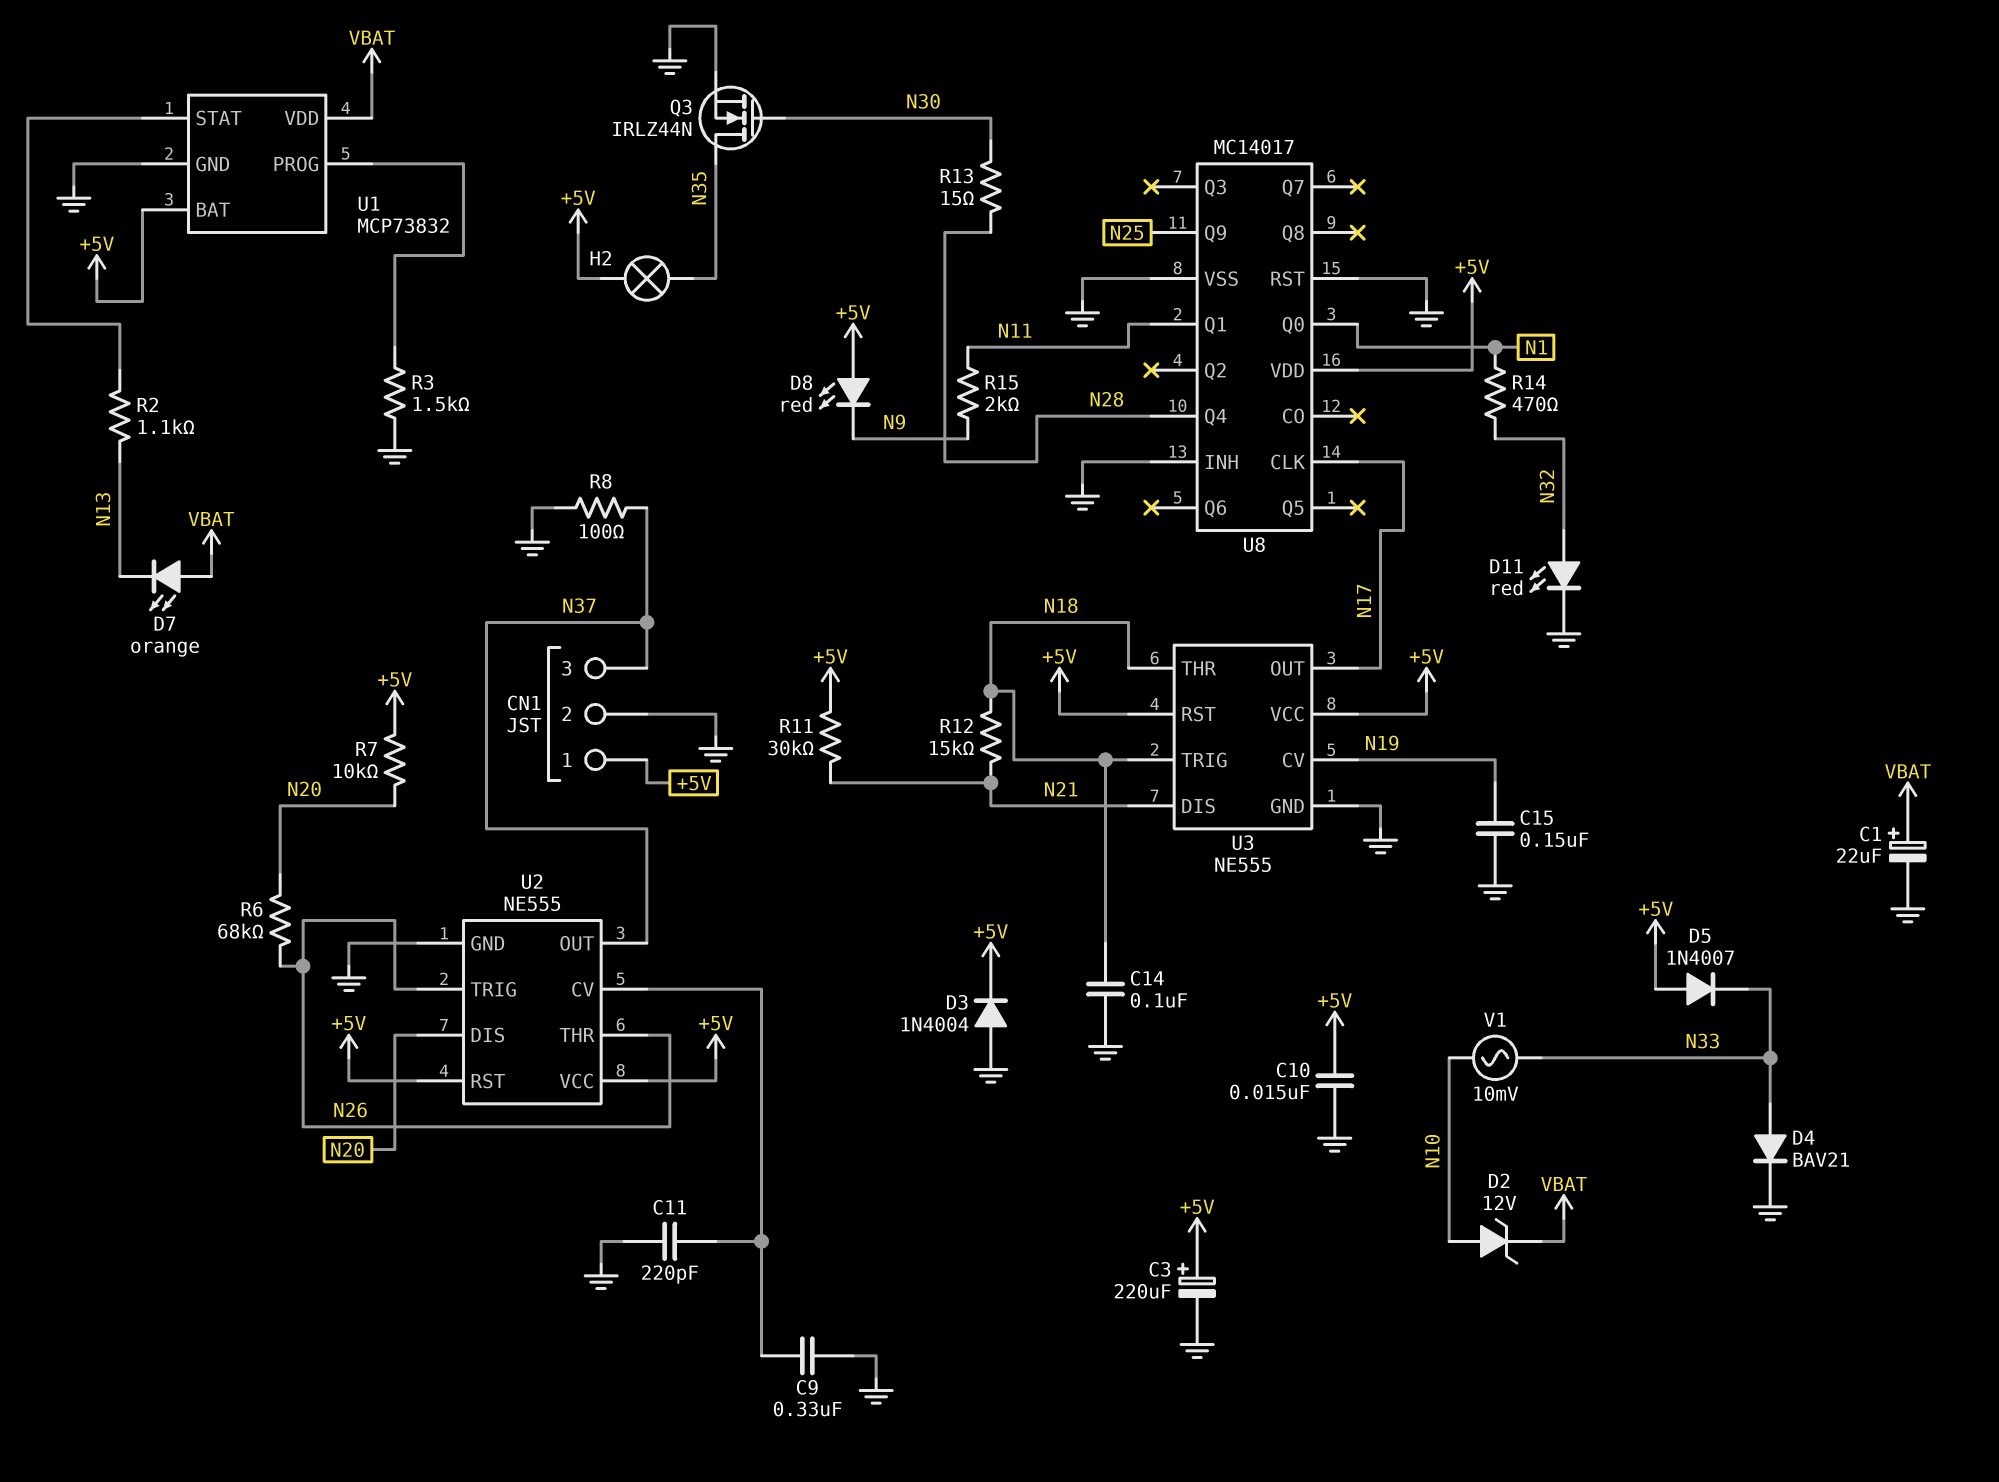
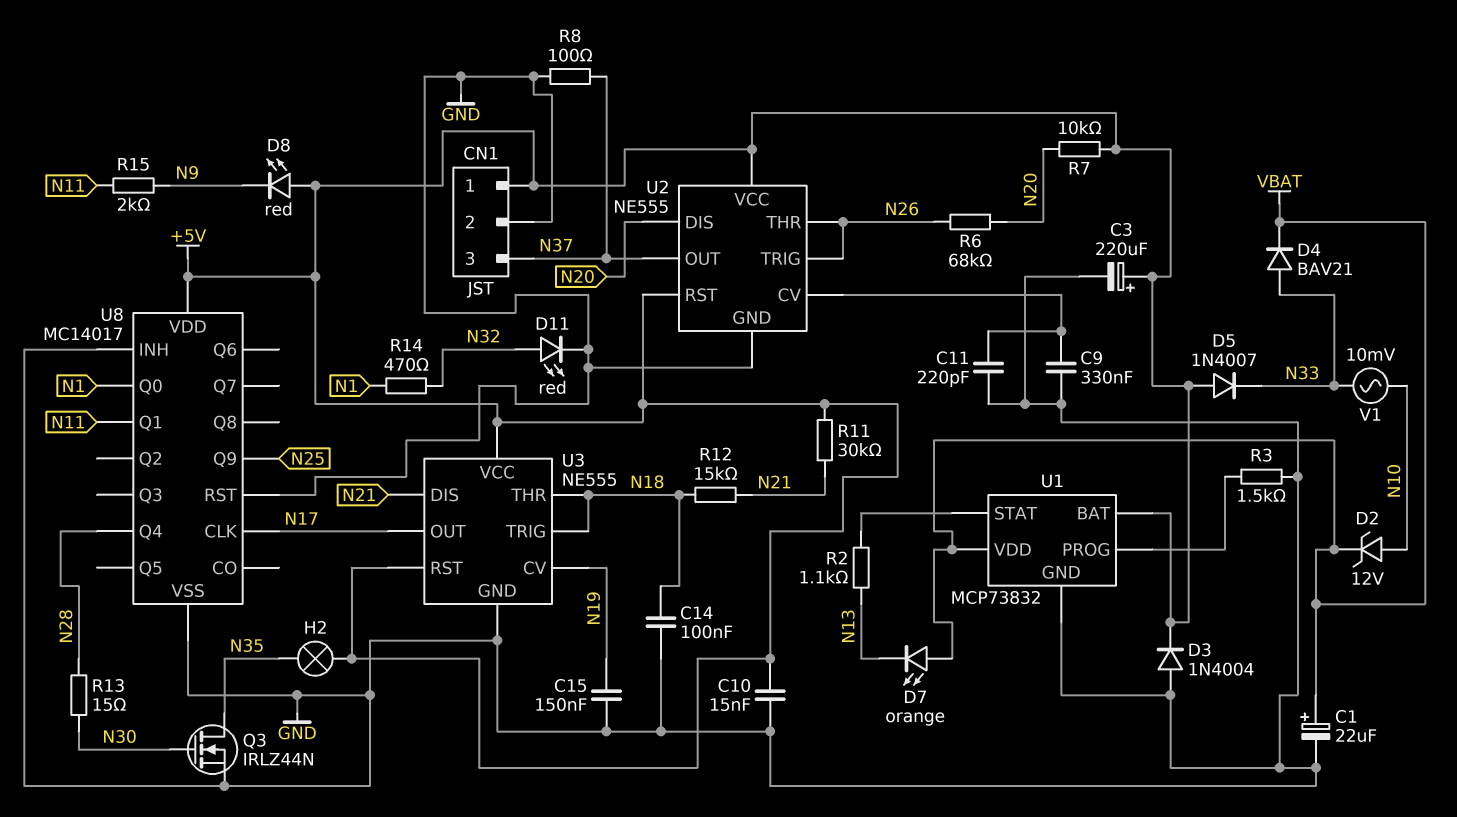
D4: diode BAV21 (A N33, K GND) -> diode BAV21 (A N33, K VBAT)

